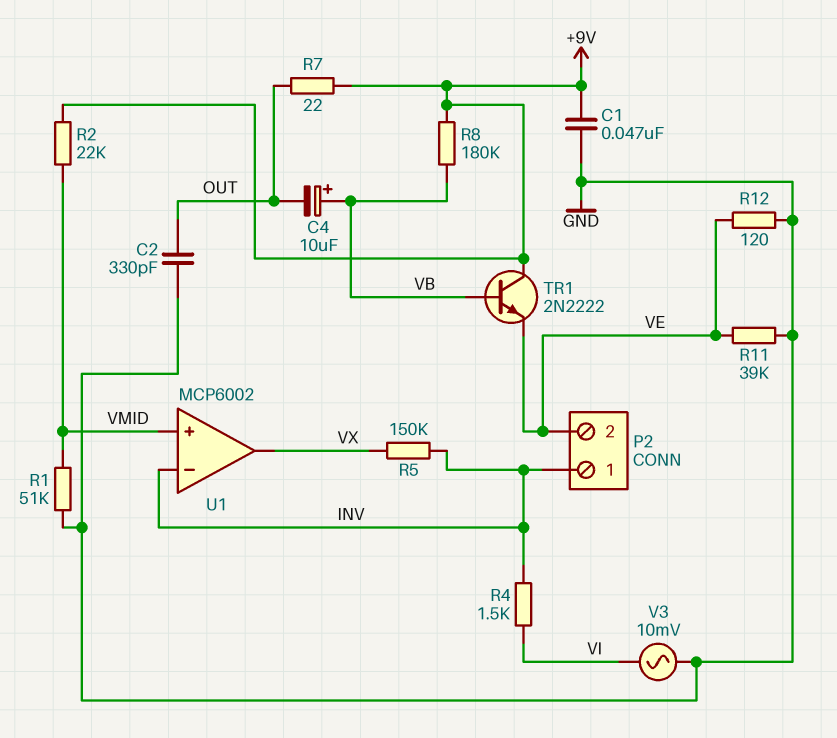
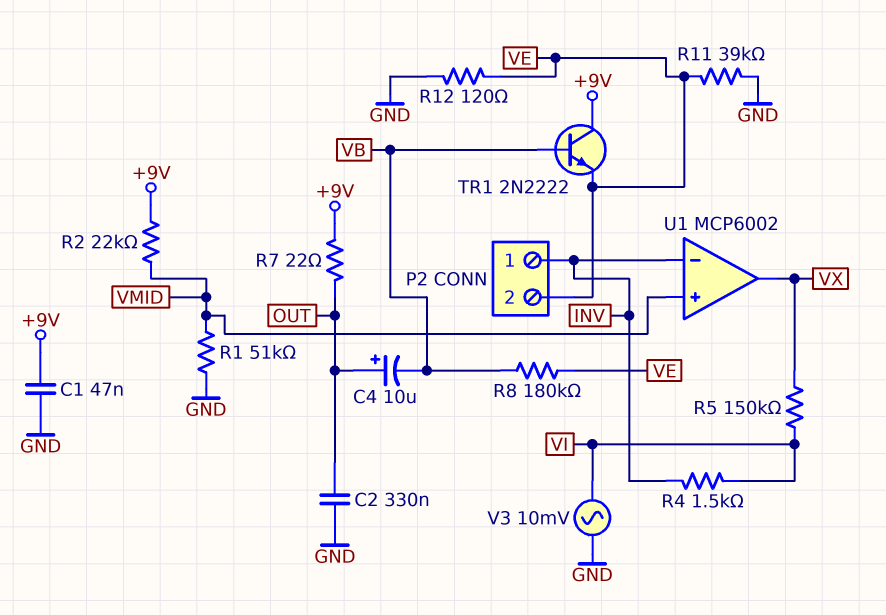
C2: 330pF (GND, OUT) -> 330nF (GND, OUT)
C4: 10uF (plus VB, minus OUT) -> 10uF (plus OUT, minus VB)
R5: 150k (INV, VX) -> 150k (VI, VX)
R8: 180k (+9V, VB) -> 180k (VB, VE)

